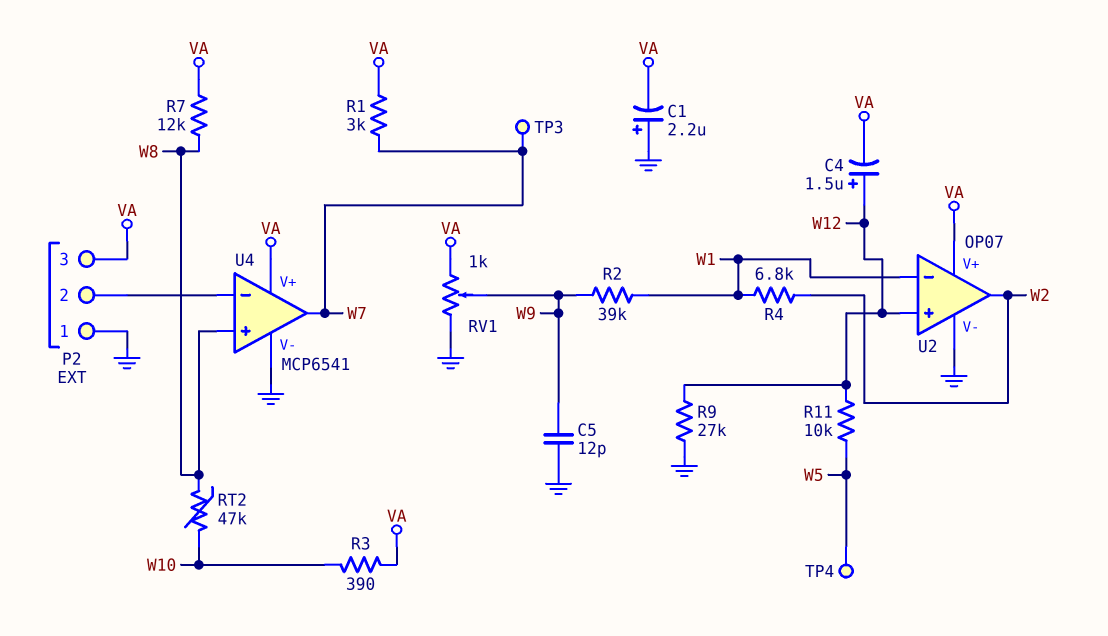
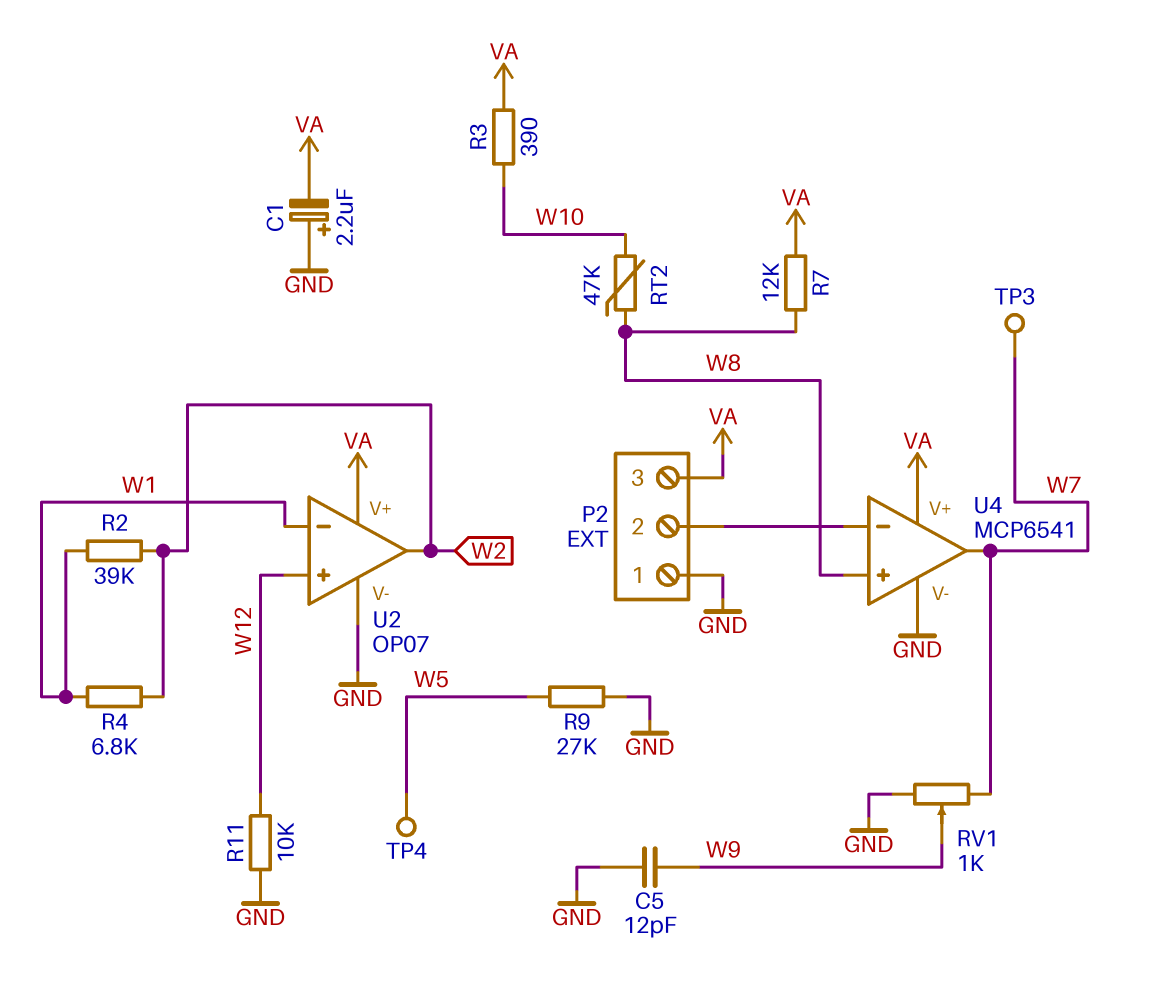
C4: 1.5uF (plus W12, minus VA) -> none
R1: 3k (VA, W7) -> none
R2: 39k (W1, W9) -> 39k (W1, W2)
R9: 27k (GND, W12) -> 27k (GND, W5)
R11: 10k (W5, W12) -> 10k (GND, W12)
RV1: 1k (GND, VA, wiper W9) -> 1k (GND, W7, wiper W9)

